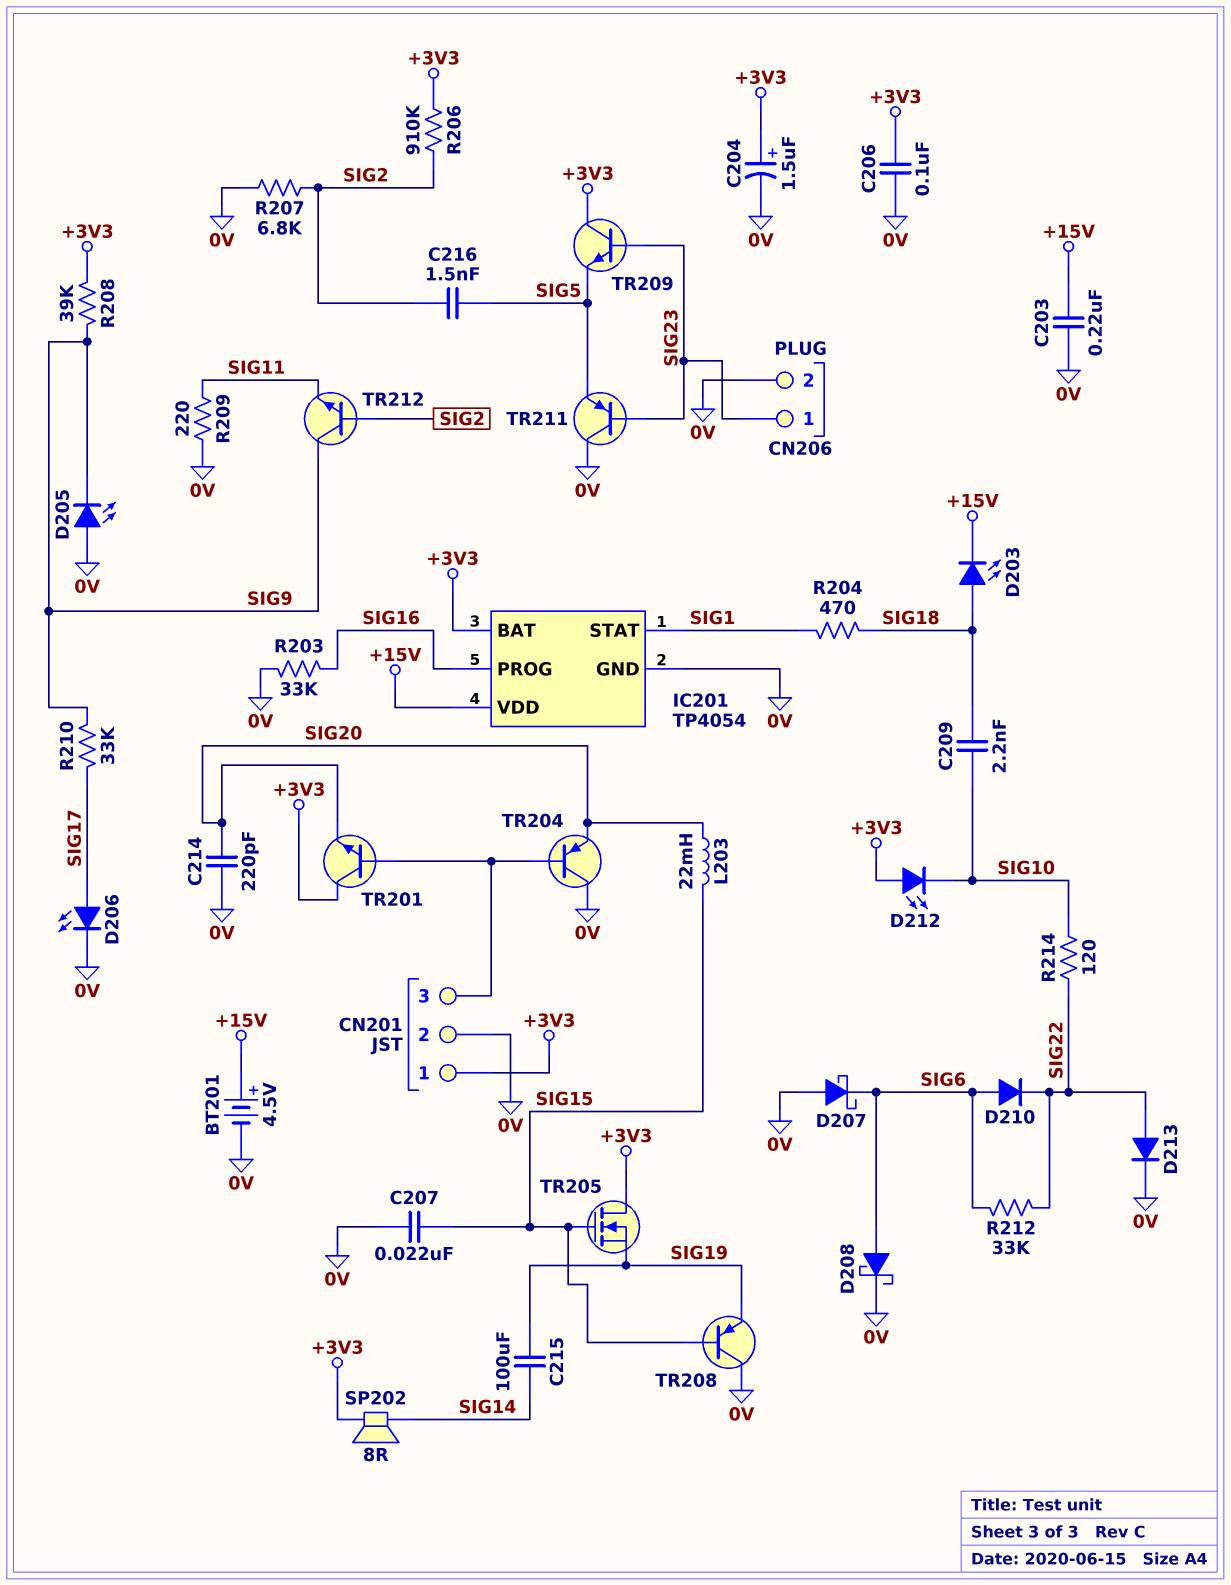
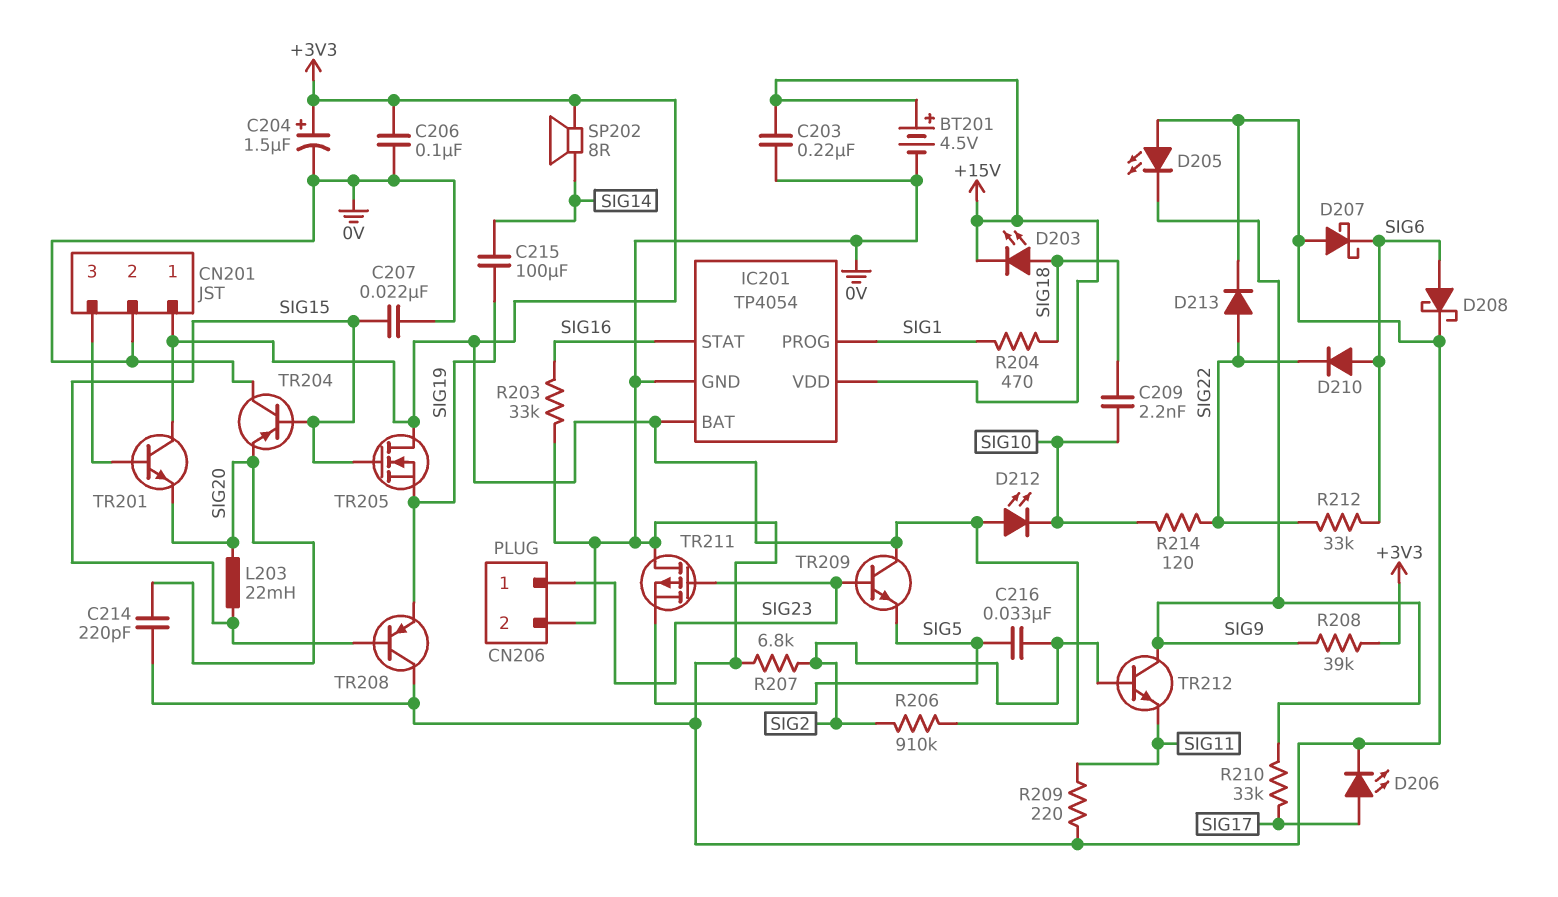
C216: 1.5nF (SIG2, SIG5) -> 33nF (SIG2, SIG5)
IC201 pin PROG: SIG16 -> SIG1
IC201 pin STAT: SIG1 -> SIG16
TR204: PNP (B CN201/3, C 0V, E SIG20) -> PNP (B SIG15, C 0V, E SIG20)
TR211: PNP (B SIG23, C 0V, E SIG5) -> PMOS (G SIG23, D 0V, S SIG5)

